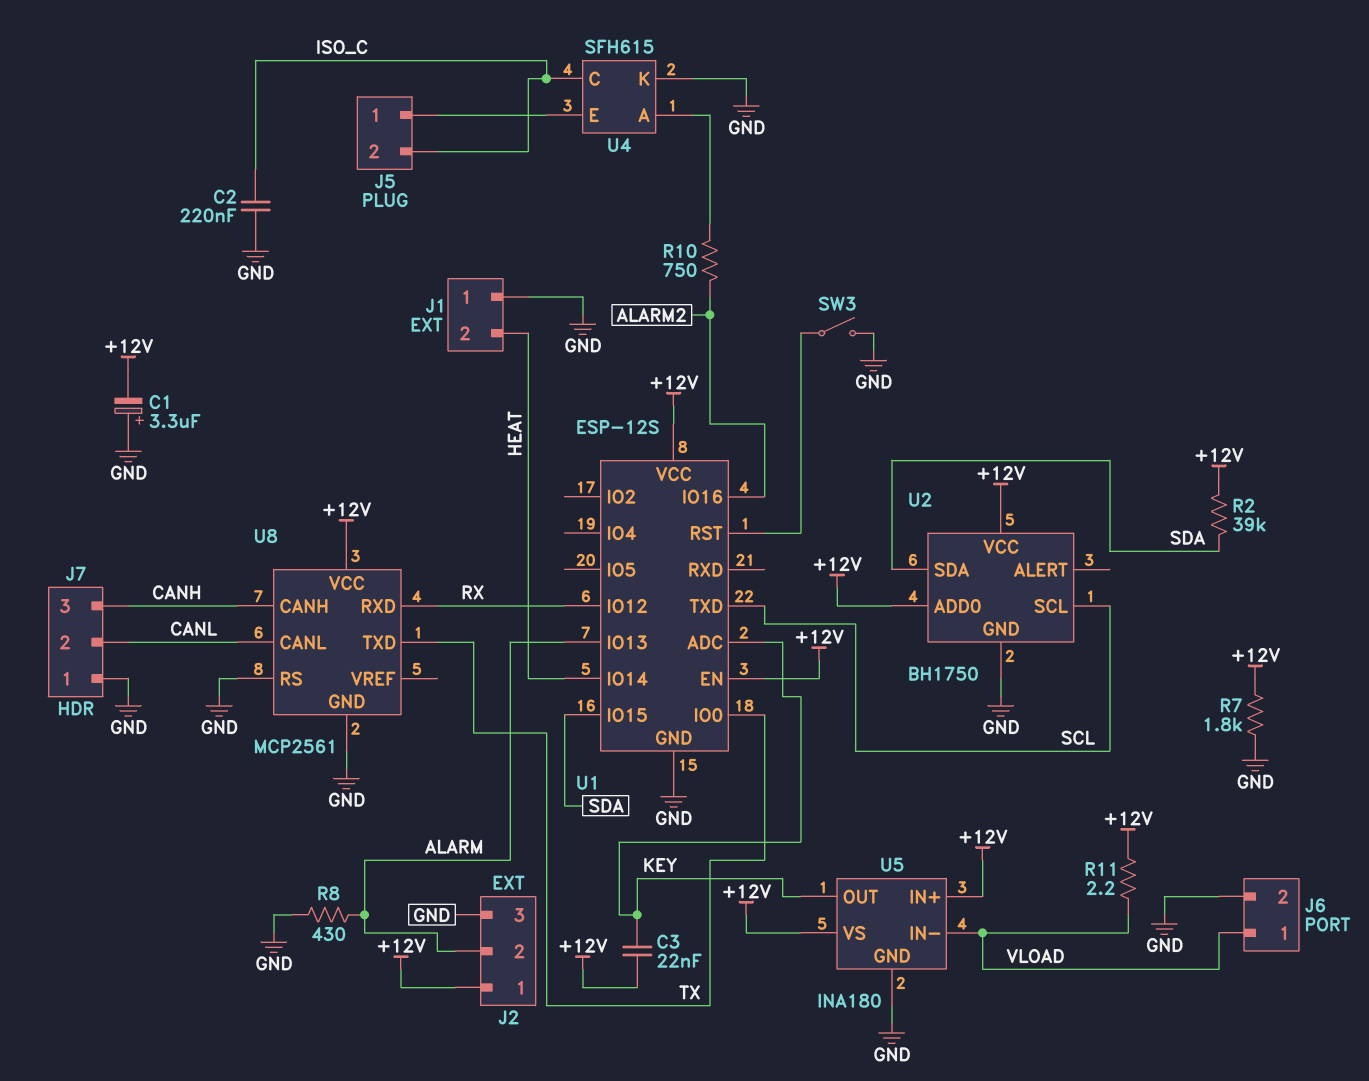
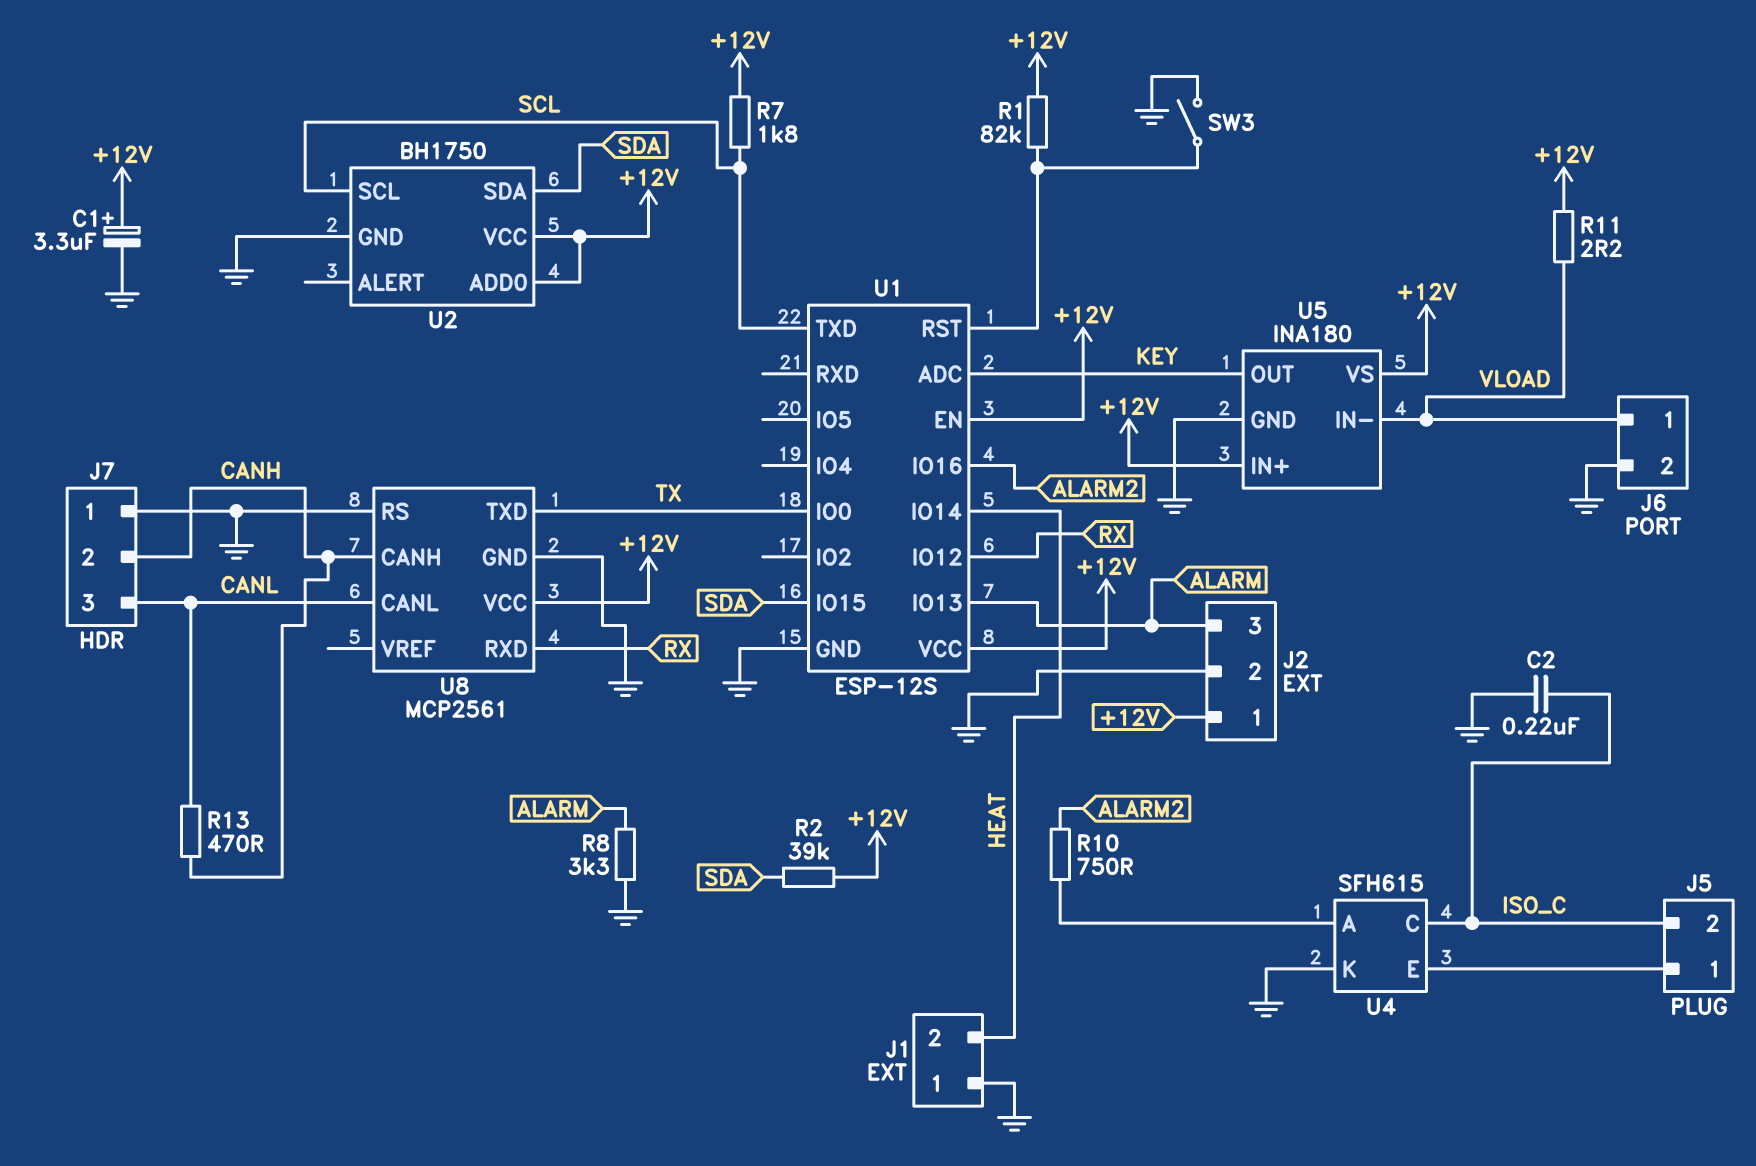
C1: 3.3uF (plus GND, minus +12V) -> 3.3uF (plus +12V, minus GND)
C3: 22nF (+12V, KEY) -> none
J2 pin 2: ALARM -> GND
J2 pin 3: GND -> ALARM
J7 pin 2: CANL -> CANH
J7 pin 3: CANH -> CANL
R1: none -> 82k (+12V, U1/RST)
R7: 1.8k (+12V, GND) -> 1.8k (+12V, SCL)
R8: 430 (ALARM, GND) -> 3.3k (ALARM, GND)
R13: none -> 470 (CANH, CANL)

